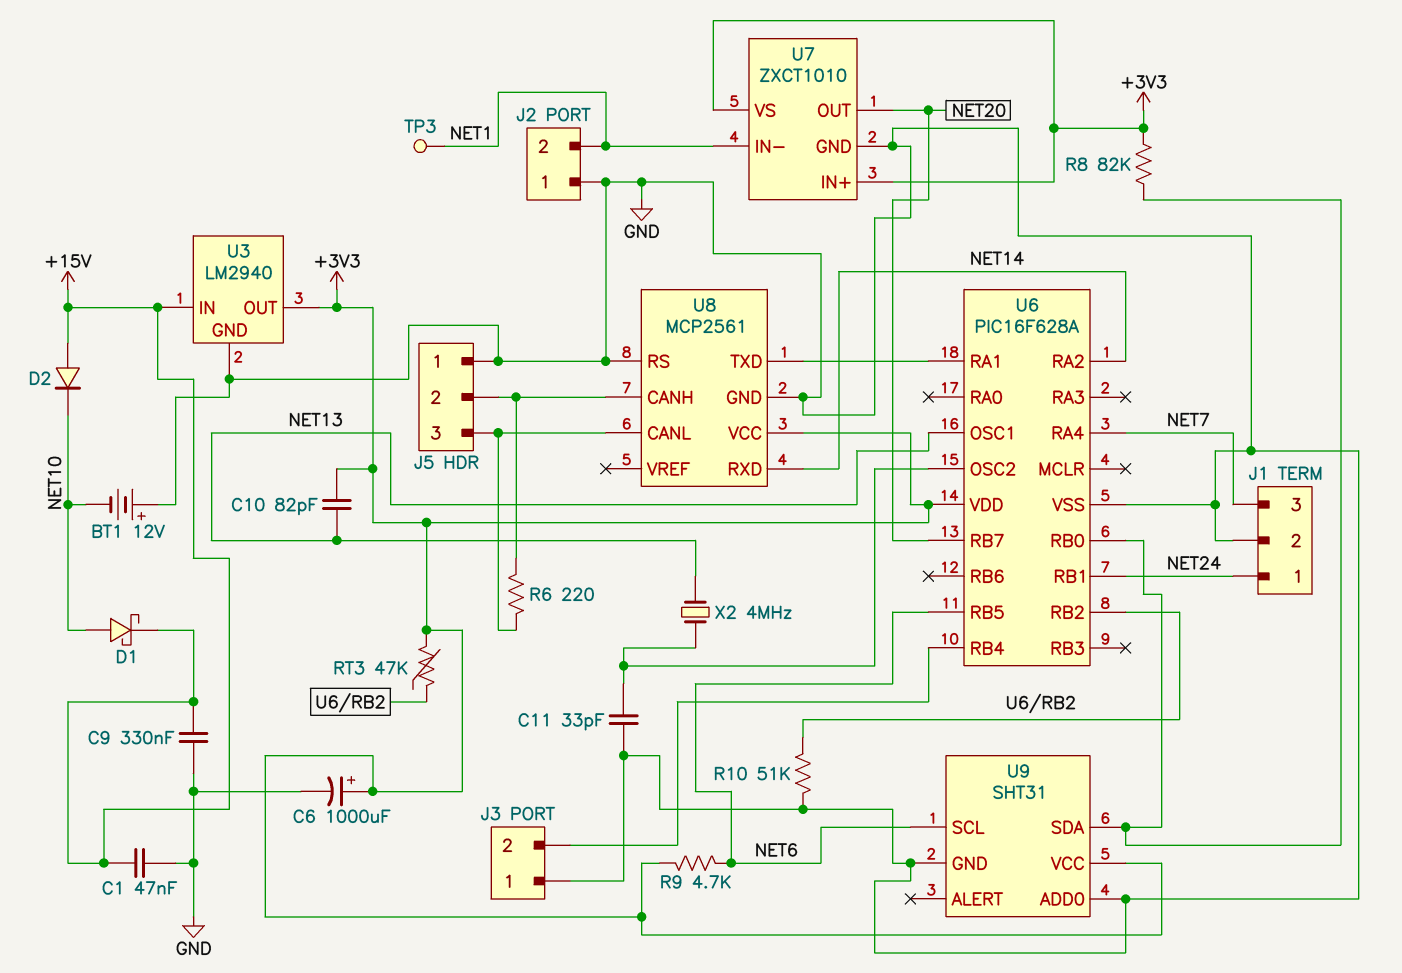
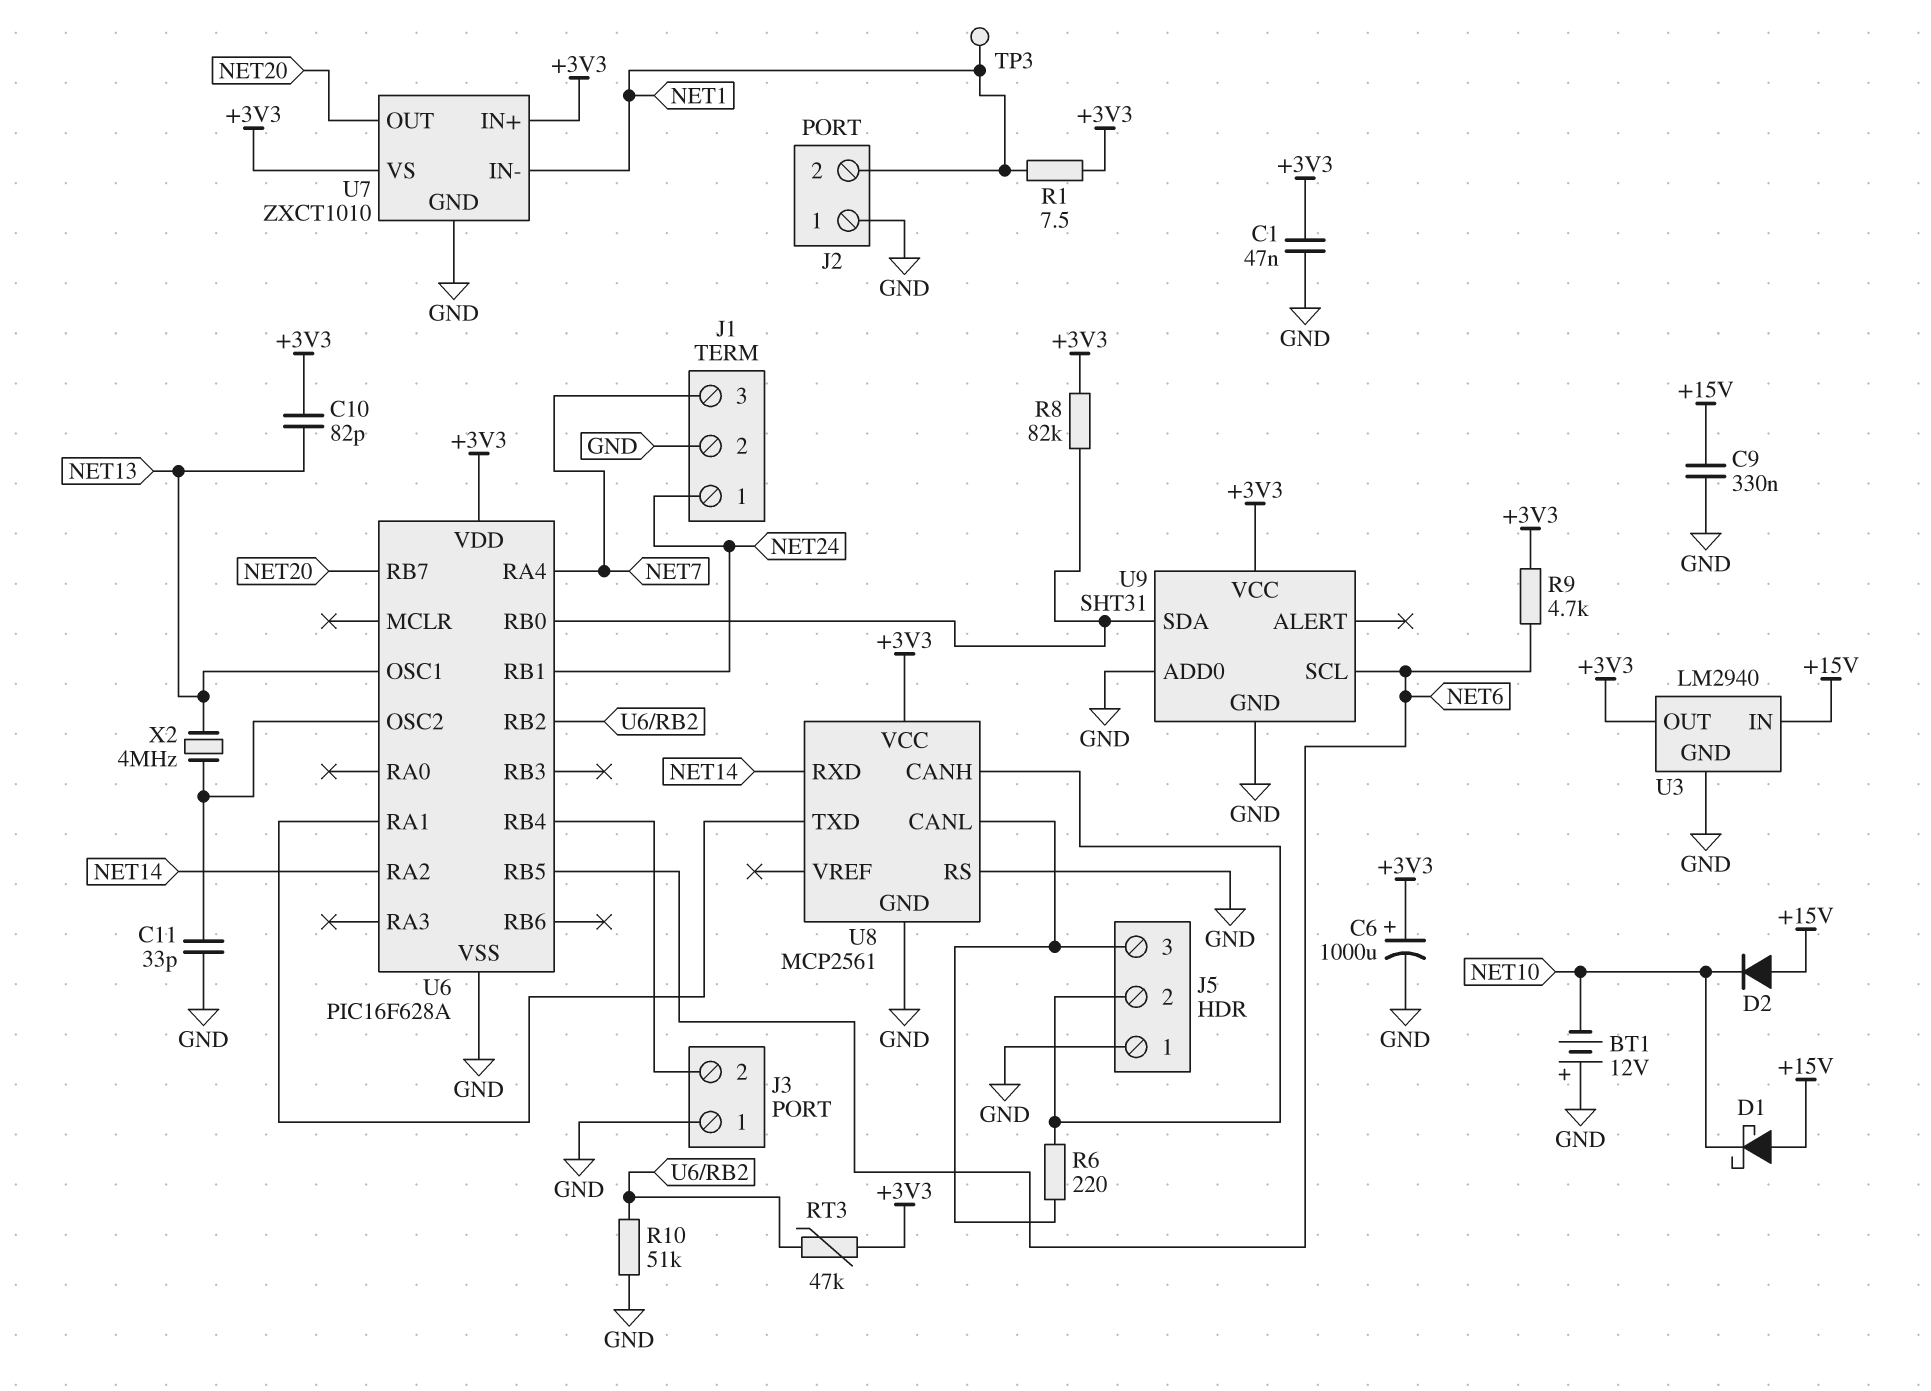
C1: 47nF (+15V, GND) -> 47nF (+3V3, GND)
D1: schottky (A NET10, K +15V) -> schottky (A +15V, K NET10)
R1: none -> 7.5 (+3V3, NET1)

